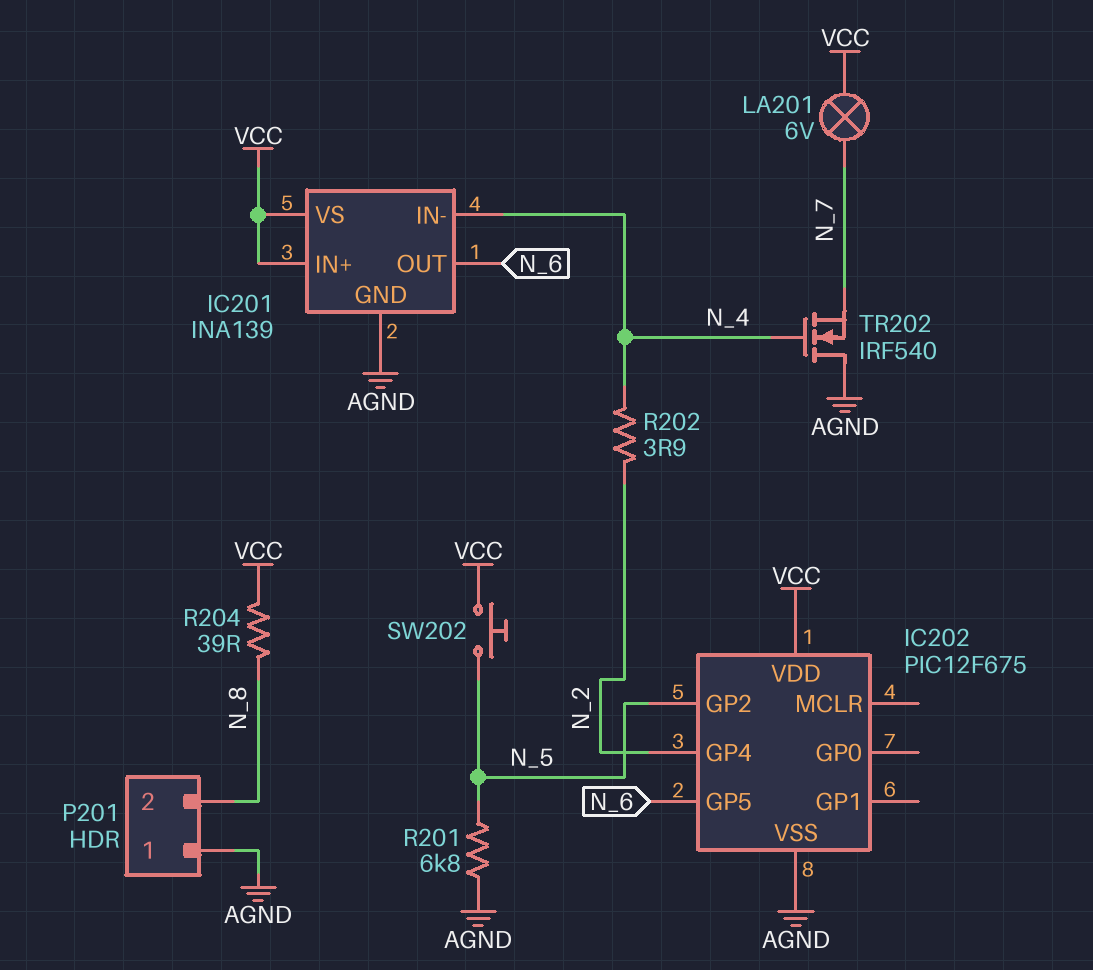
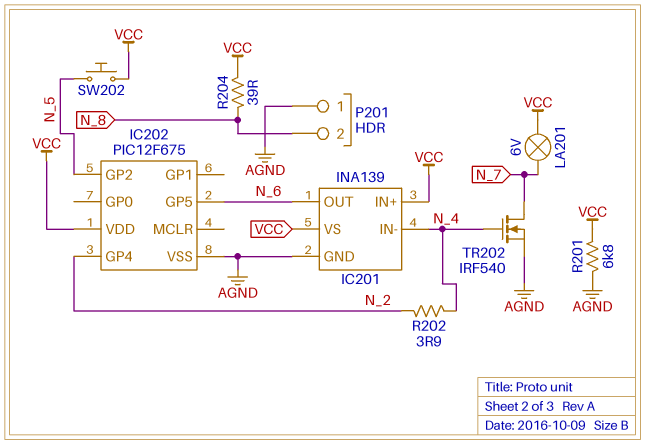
R201: 6.8k (AGND, N_5) -> 6.8k (AGND, VCC)
TR202: NMOS IRF540 (G N_4, D AGND, S N_7) -> NMOS IRF540 (G N_4, D N_7, S AGND)

